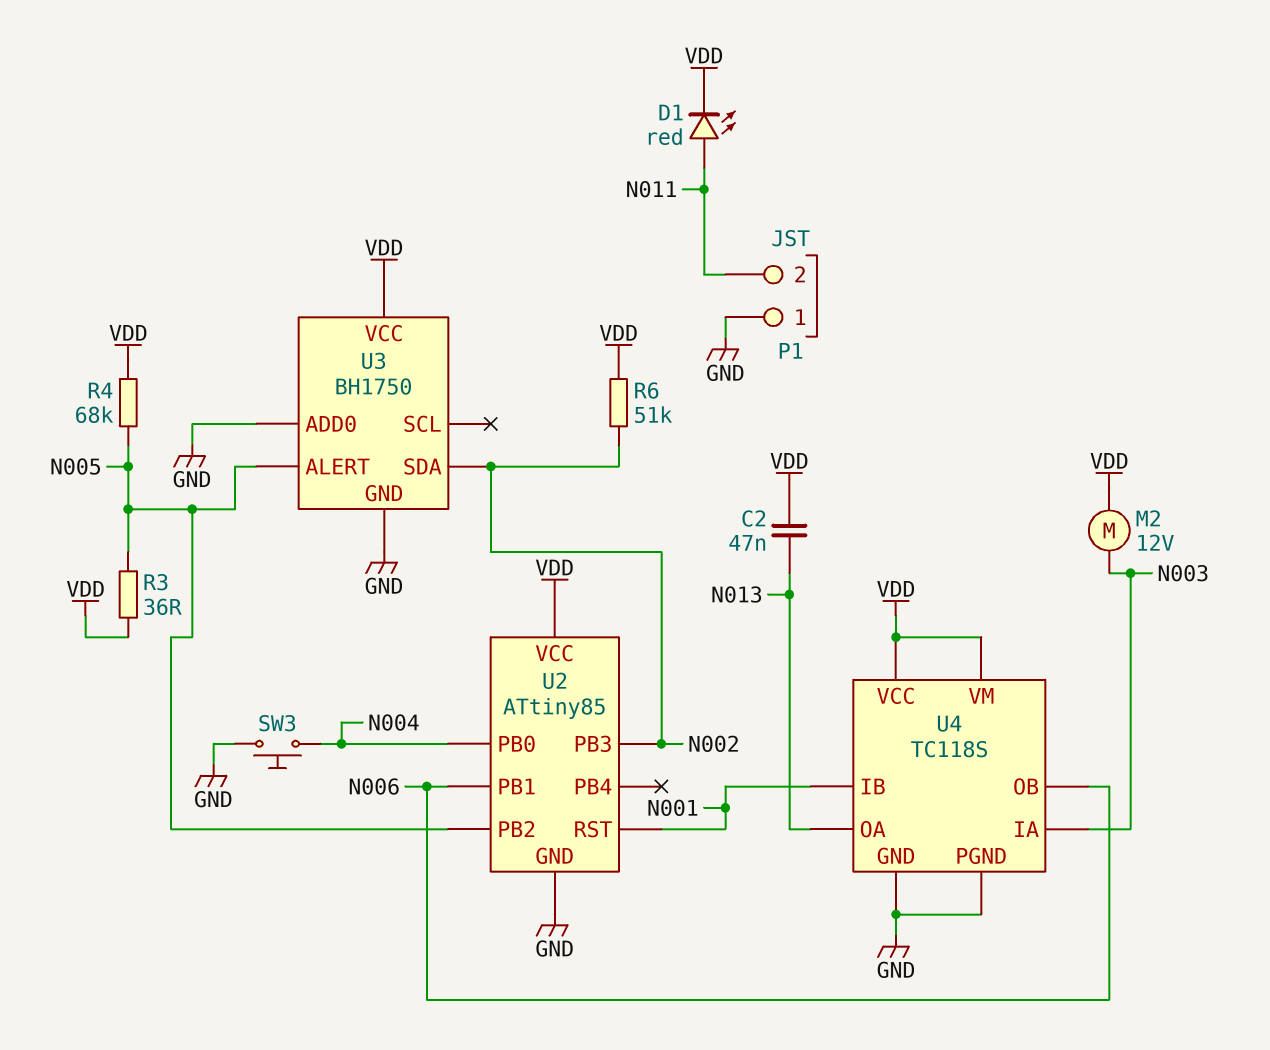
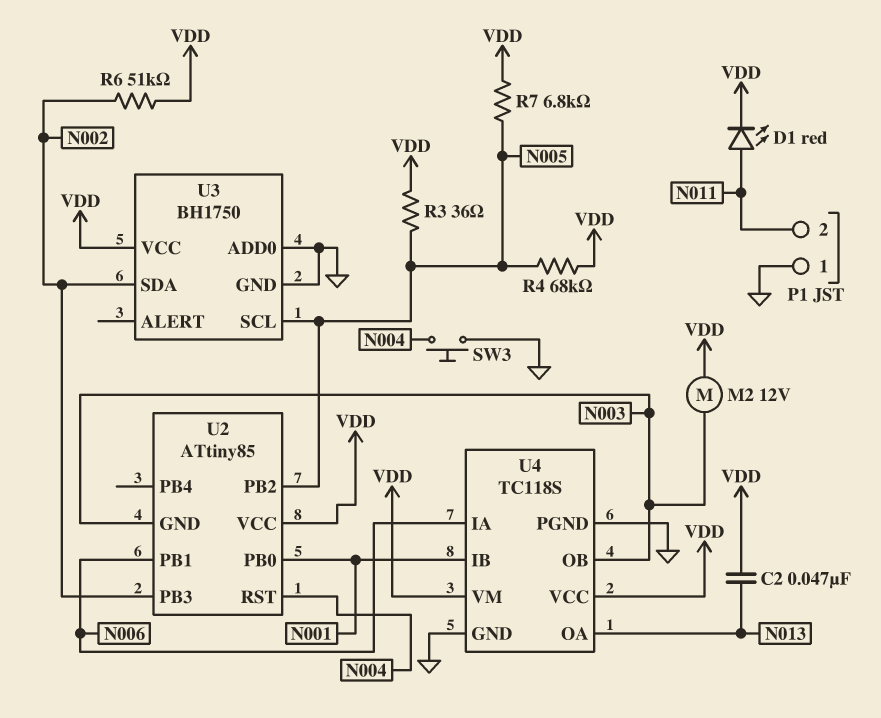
R7: none -> 6.8k (N005, VDD)
U2 pin GND: GND -> N003
U2 pin PB0: N004 -> N001
U2 pin RST: N001 -> N004
U3 pin ALERT: N005 -> none
U3 pin SCL: none -> N005
U4 pin IA: N003 -> N006
U4 pin OB: N006 -> N003

